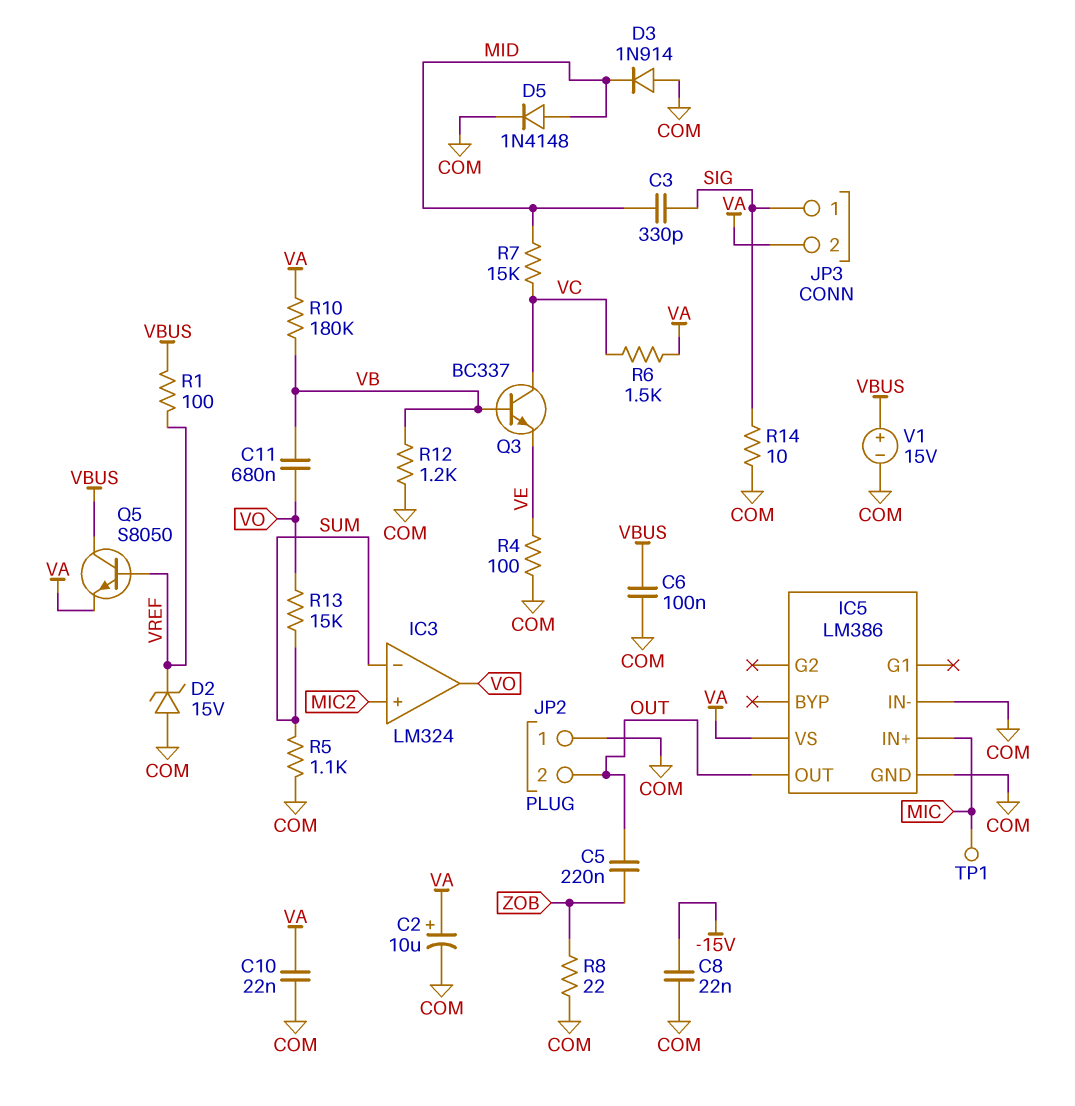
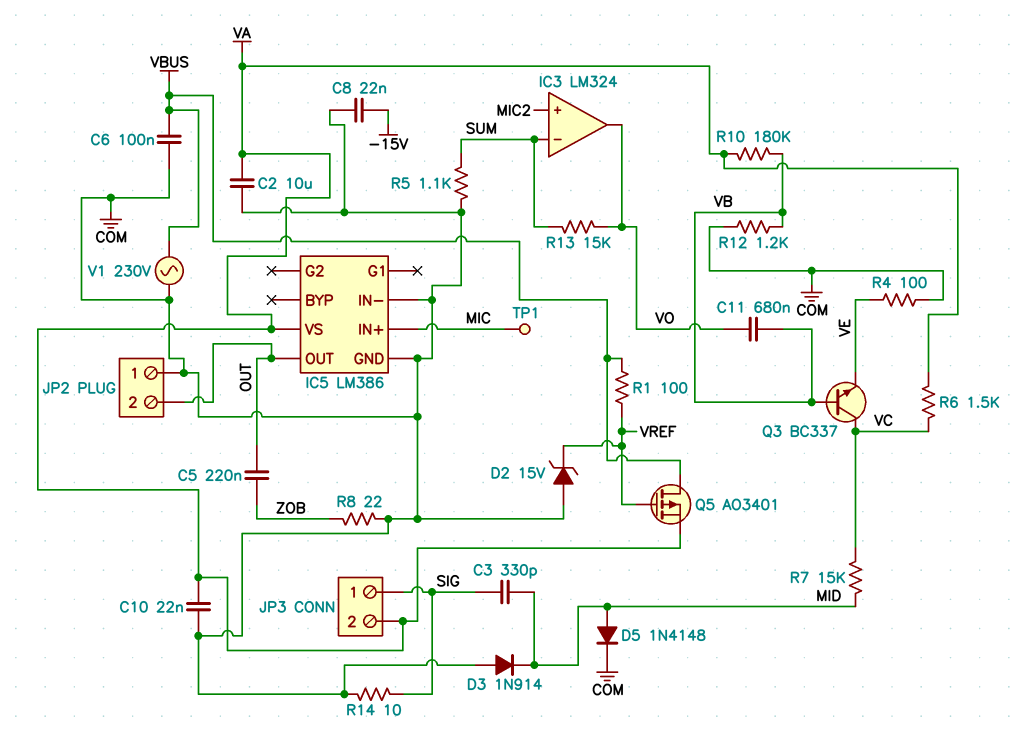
C2: 10uF (plus VA, minus COM) -> 10uF (COM, VA)
Q5: NPN S8050 (B VREF, C VBUS, E VA) -> PMOS AO3401 (G VREF, D VBUS, S VA)
V1: 15V (plus VBUS, minus COM) -> AC 230V (COM, VBUS)

